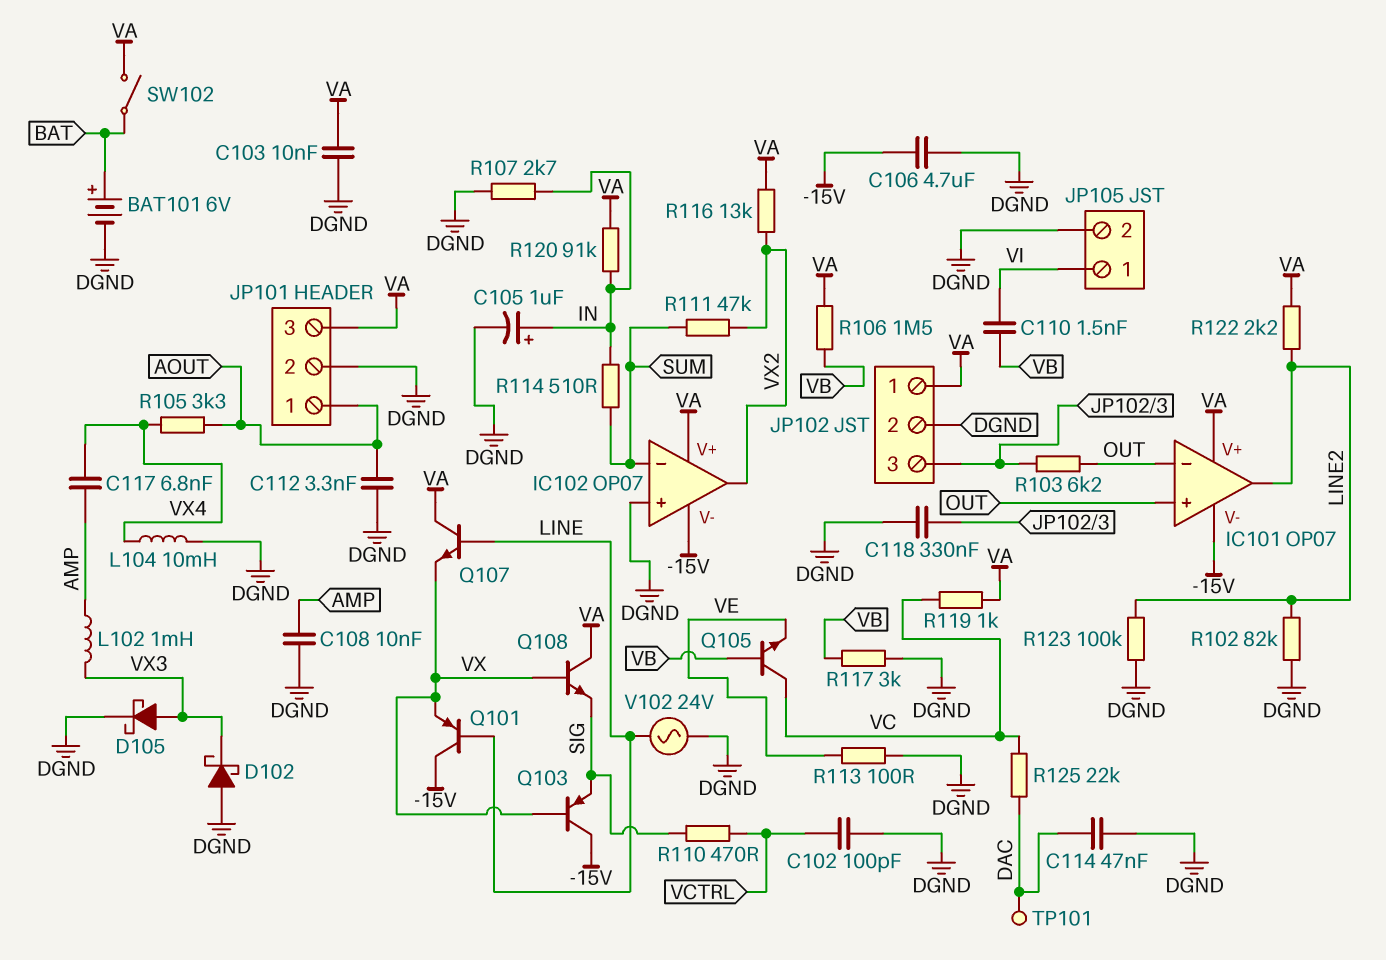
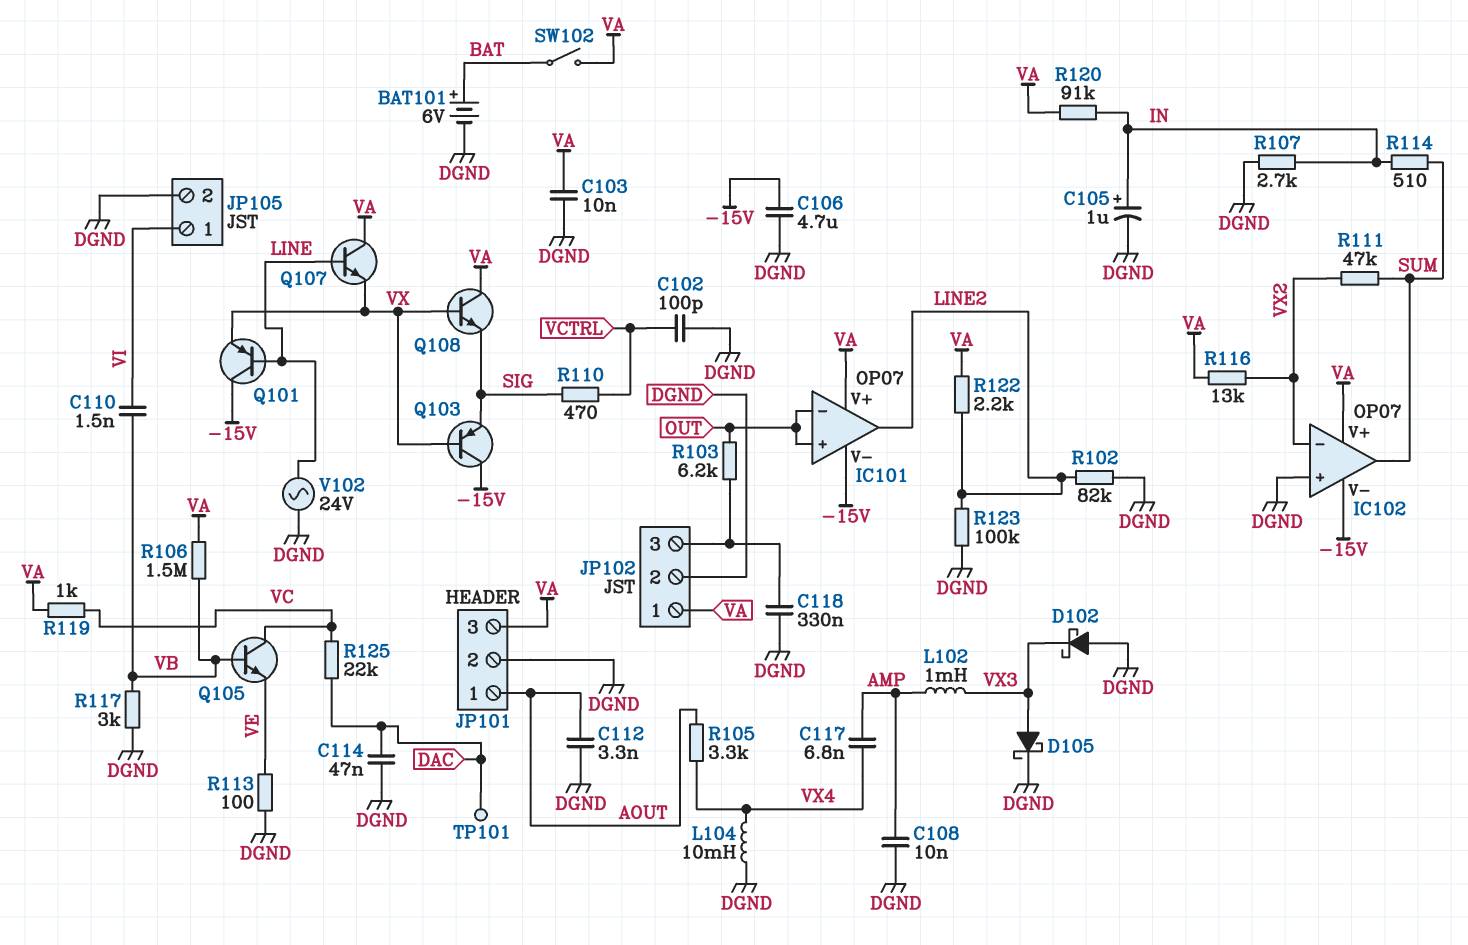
IC102 pin in-: SUM -> VX2
IC102 pin out: VX2 -> SUM

